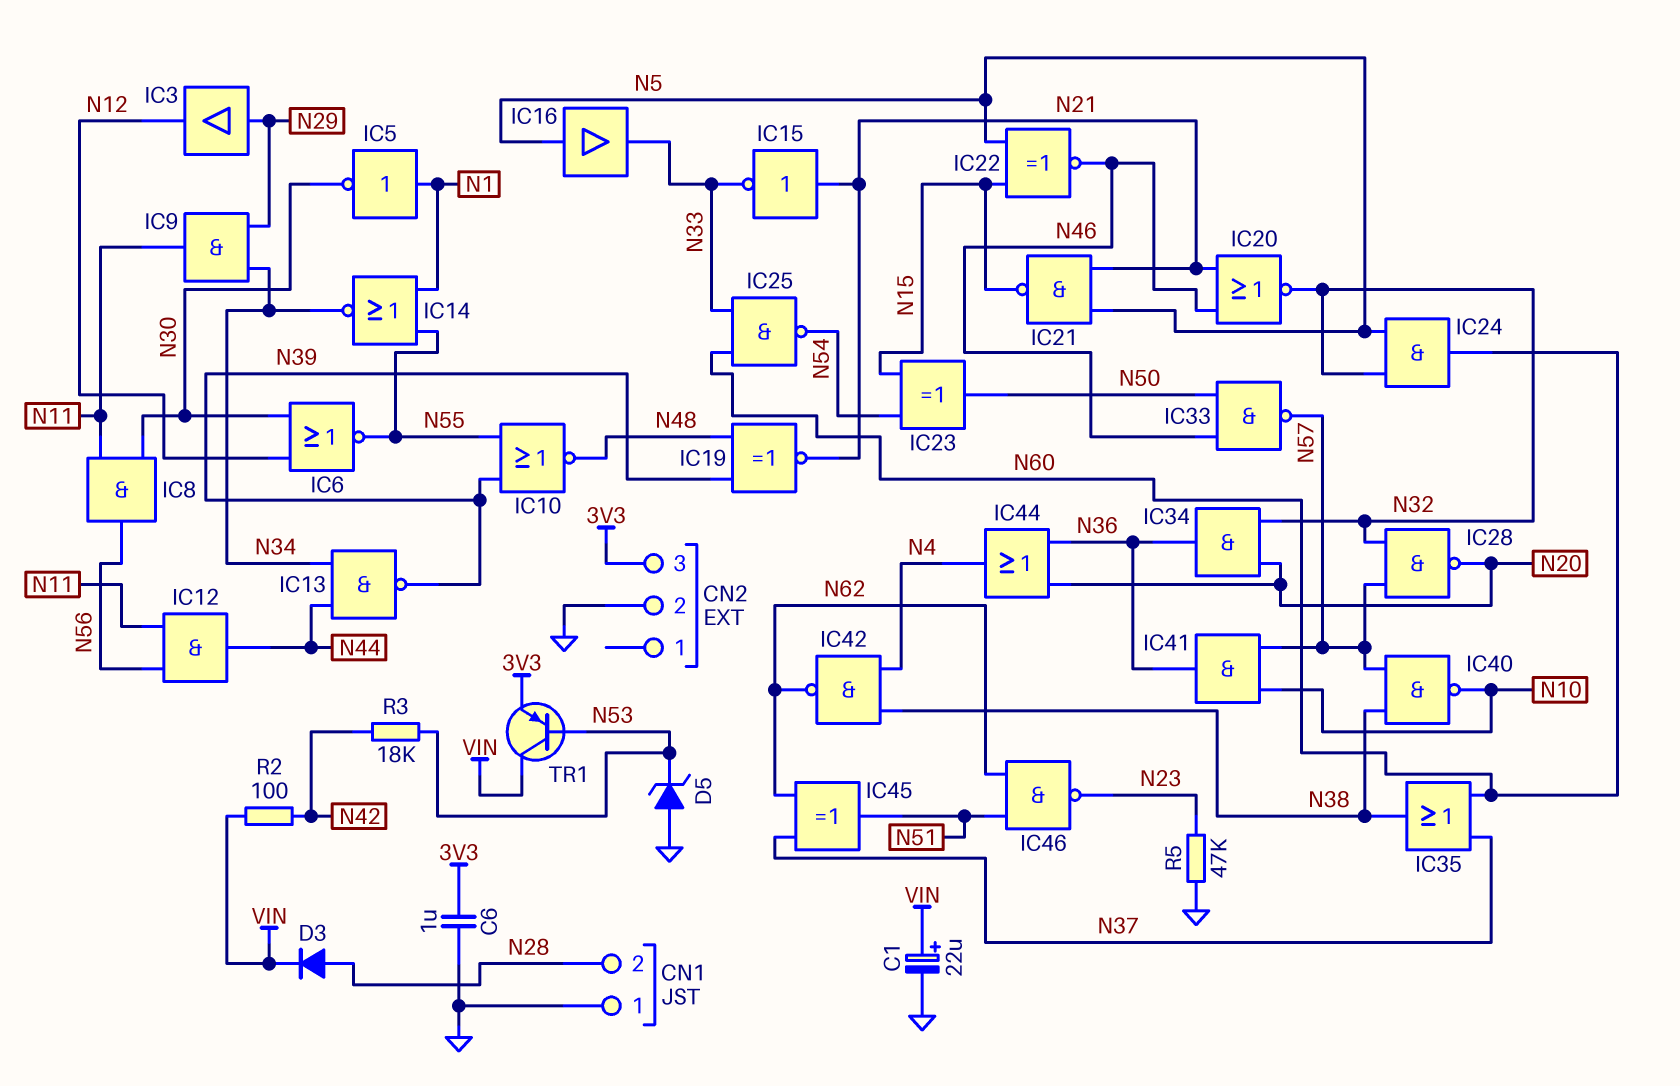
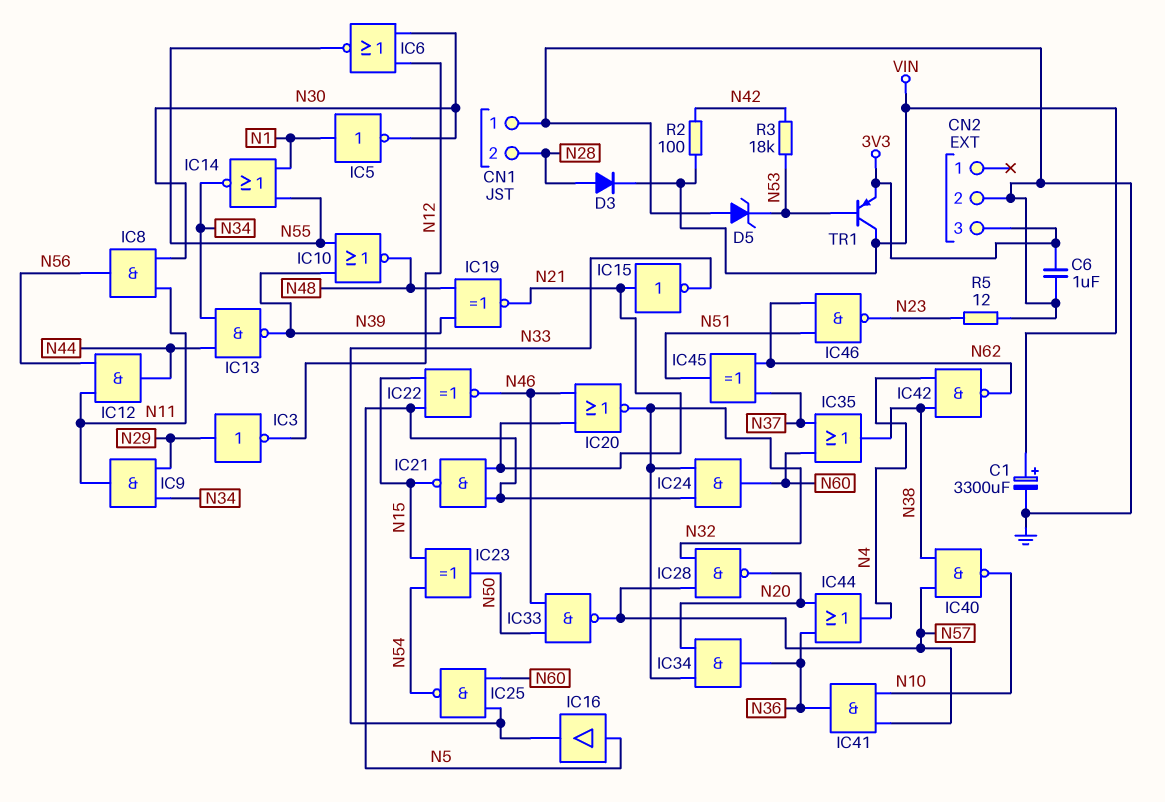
C1: 22uF (plus VIN, minus GND) -> 3300uF (plus VIN, minus GND)
IC3: buffer (in N29, out N12) -> NOT (in N29, out N12)
R5: 47k (GND, N23) -> 12 (GND, N23)

